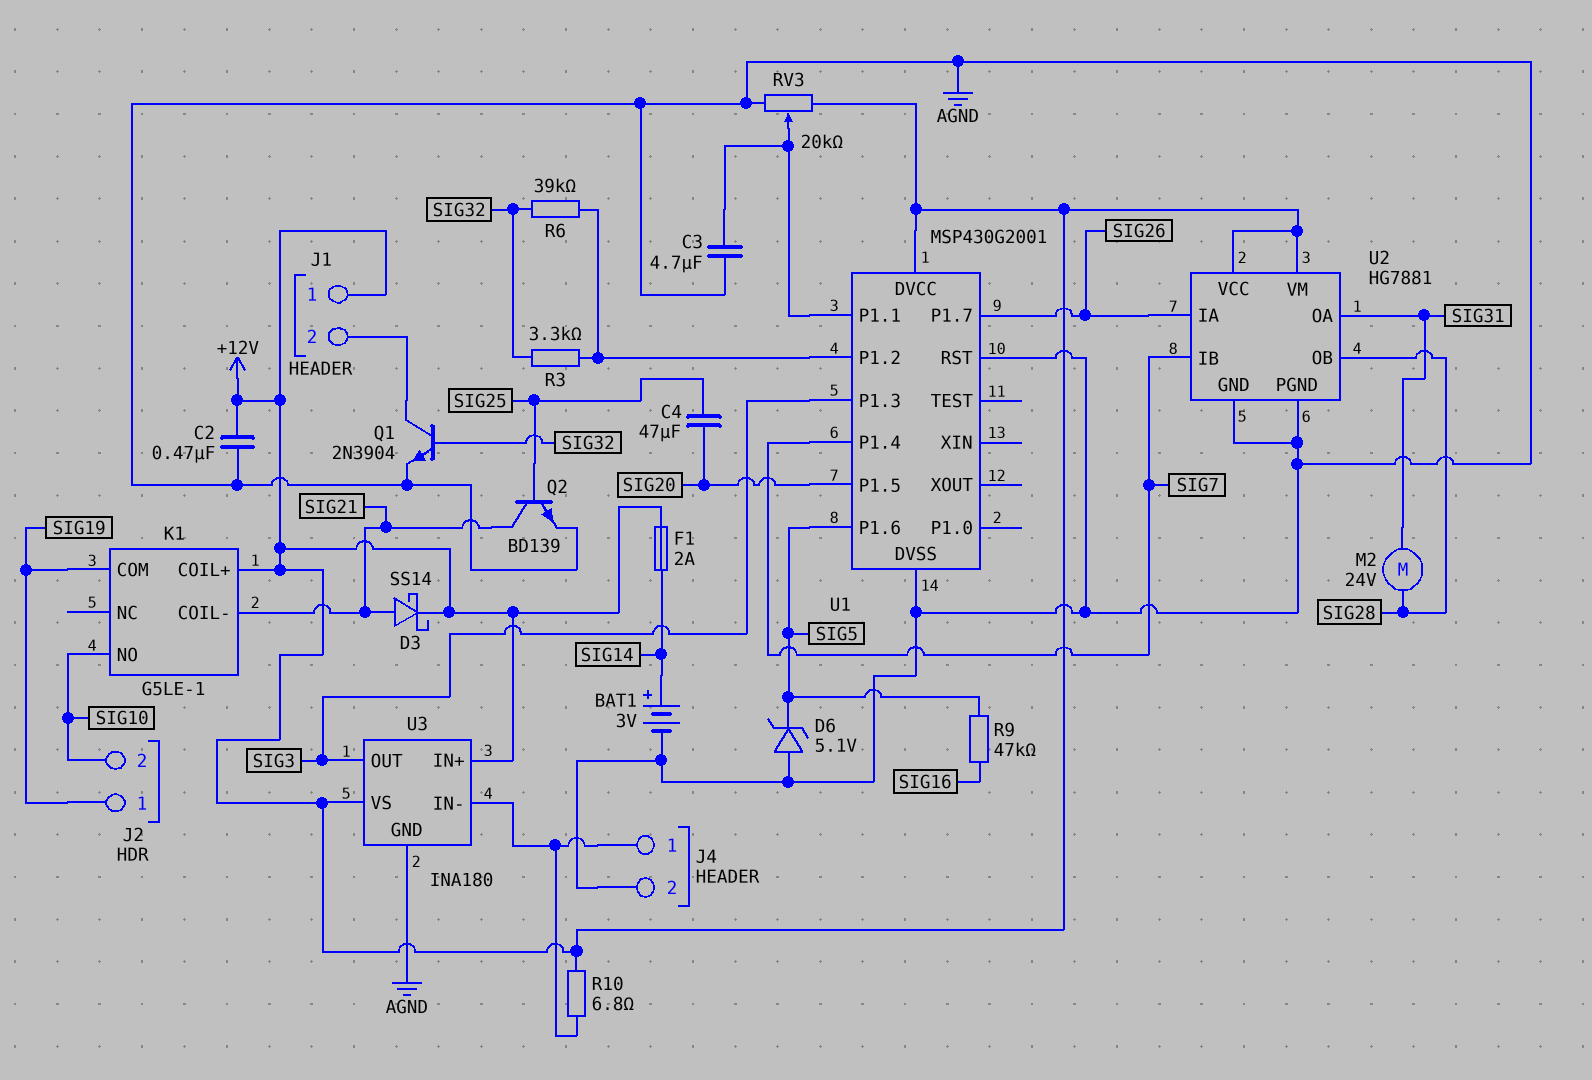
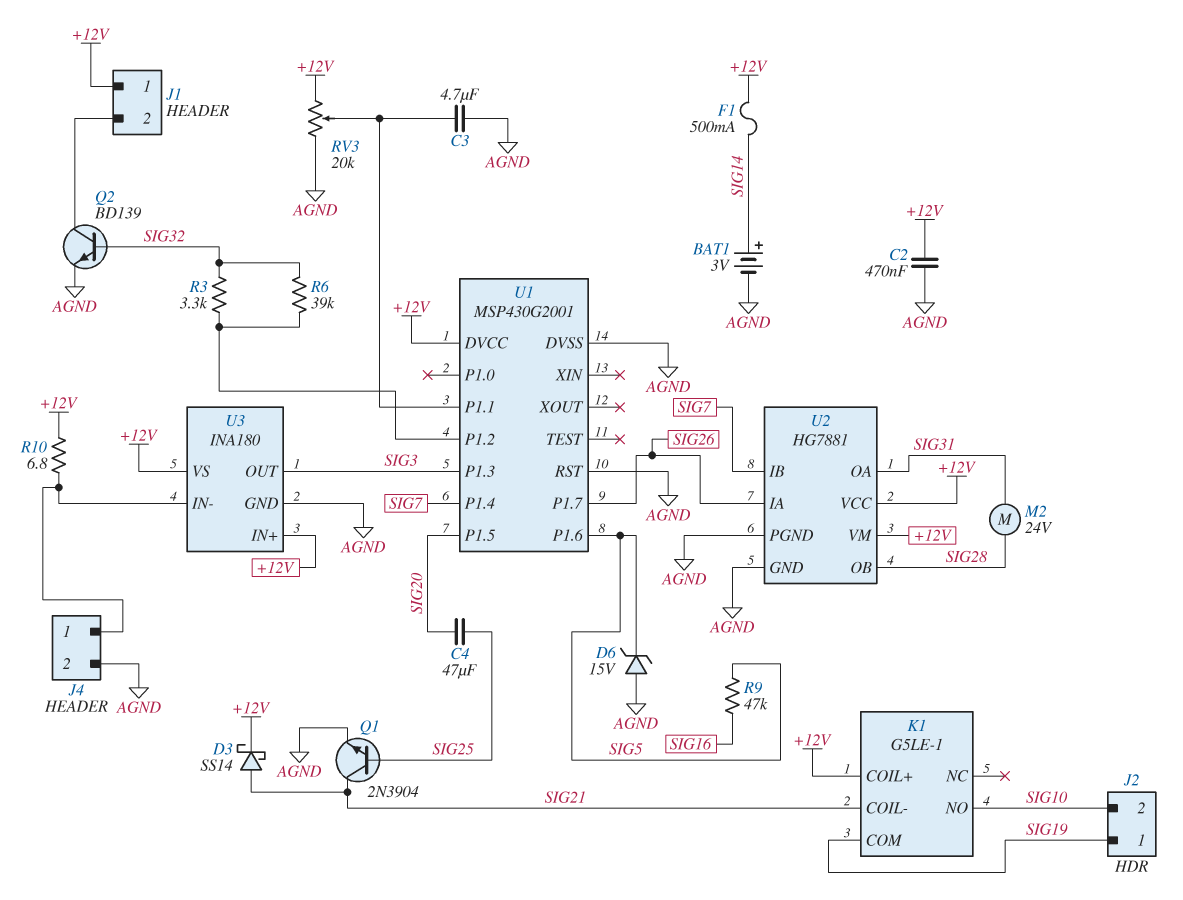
D6: zener 5.1V (A AGND, K SIG5) -> zener 15V (A AGND, K SIG5)
F1: 2A (+12V, SIG14) -> 500mA (+12V, SIG14)
Q1: NPN 2N3904 (B SIG32, C J1/2, E AGND) -> NPN 2N3904 (B SIG25, C SIG21, E AGND)
Q2: NPN BD139 (B SIG25, C SIG21, E AGND) -> NPN BD139 (B SIG32, C J1/2, E AGND)

